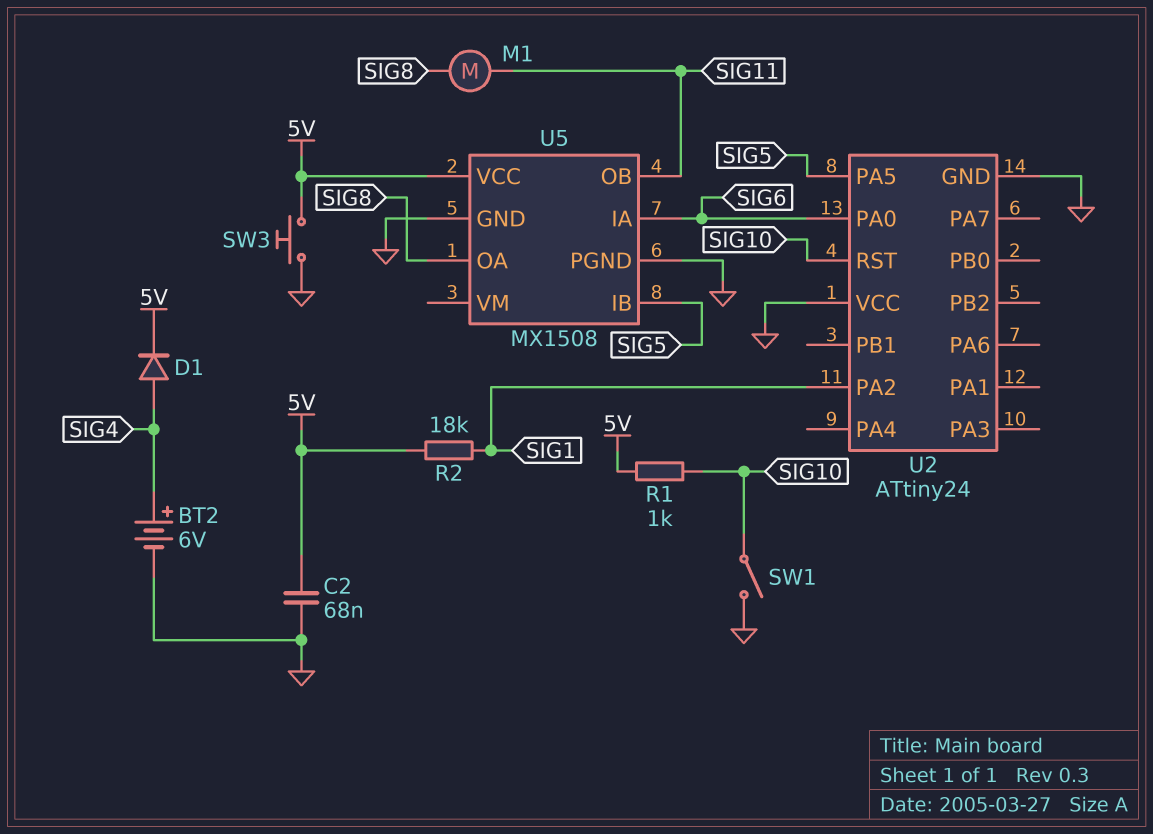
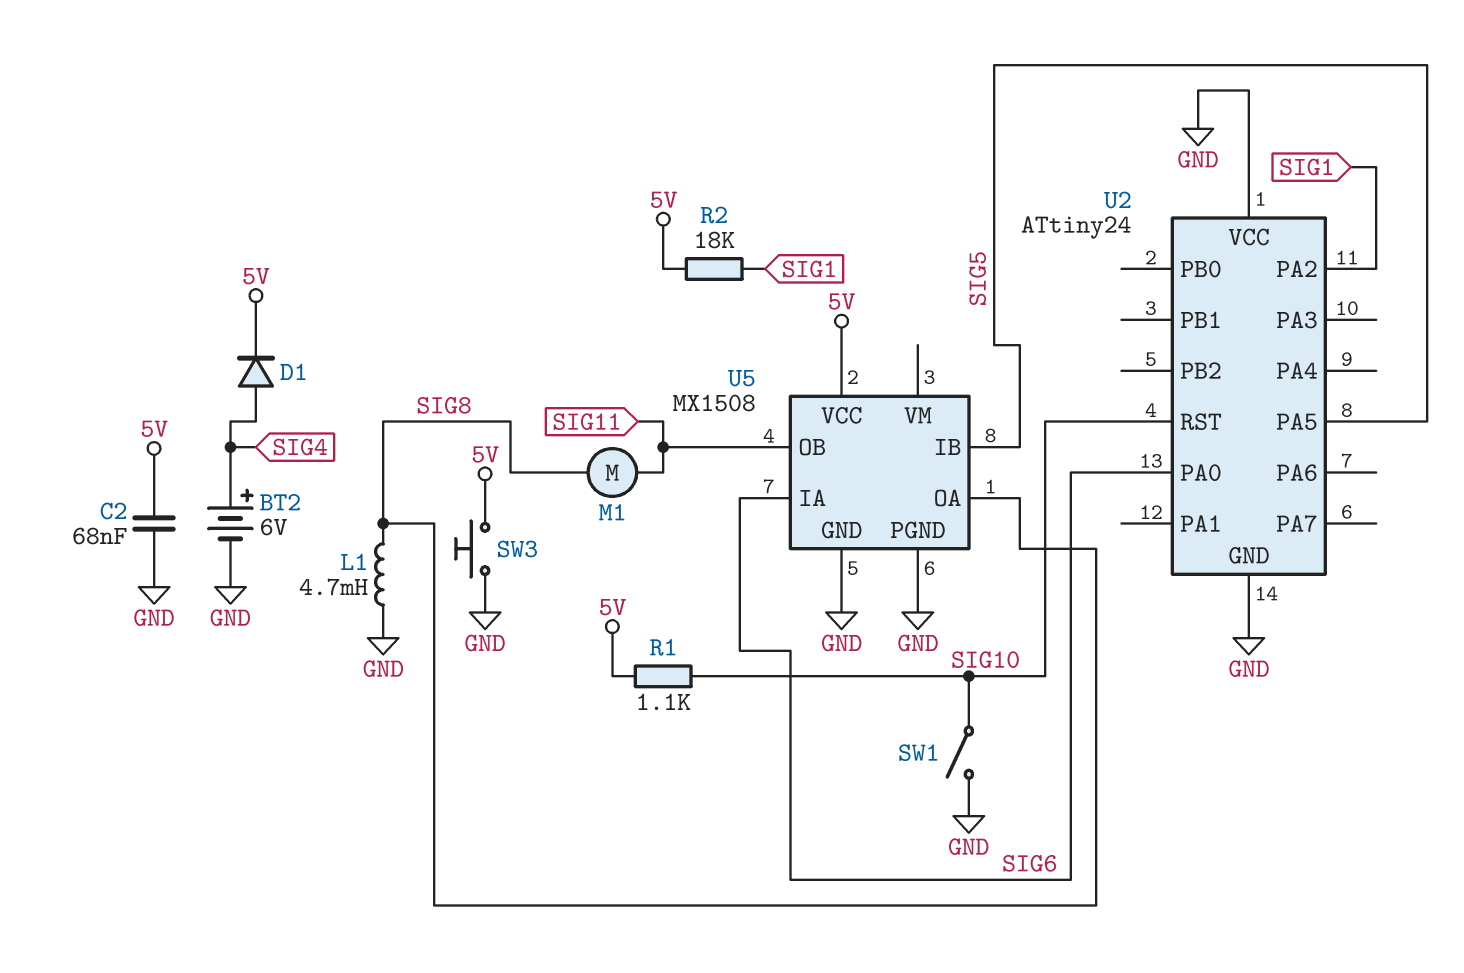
L1: none -> 4.7mH (GND, SIG8)
R1: 1k (5V, SIG10) -> 1.1k (5V, SIG10)

